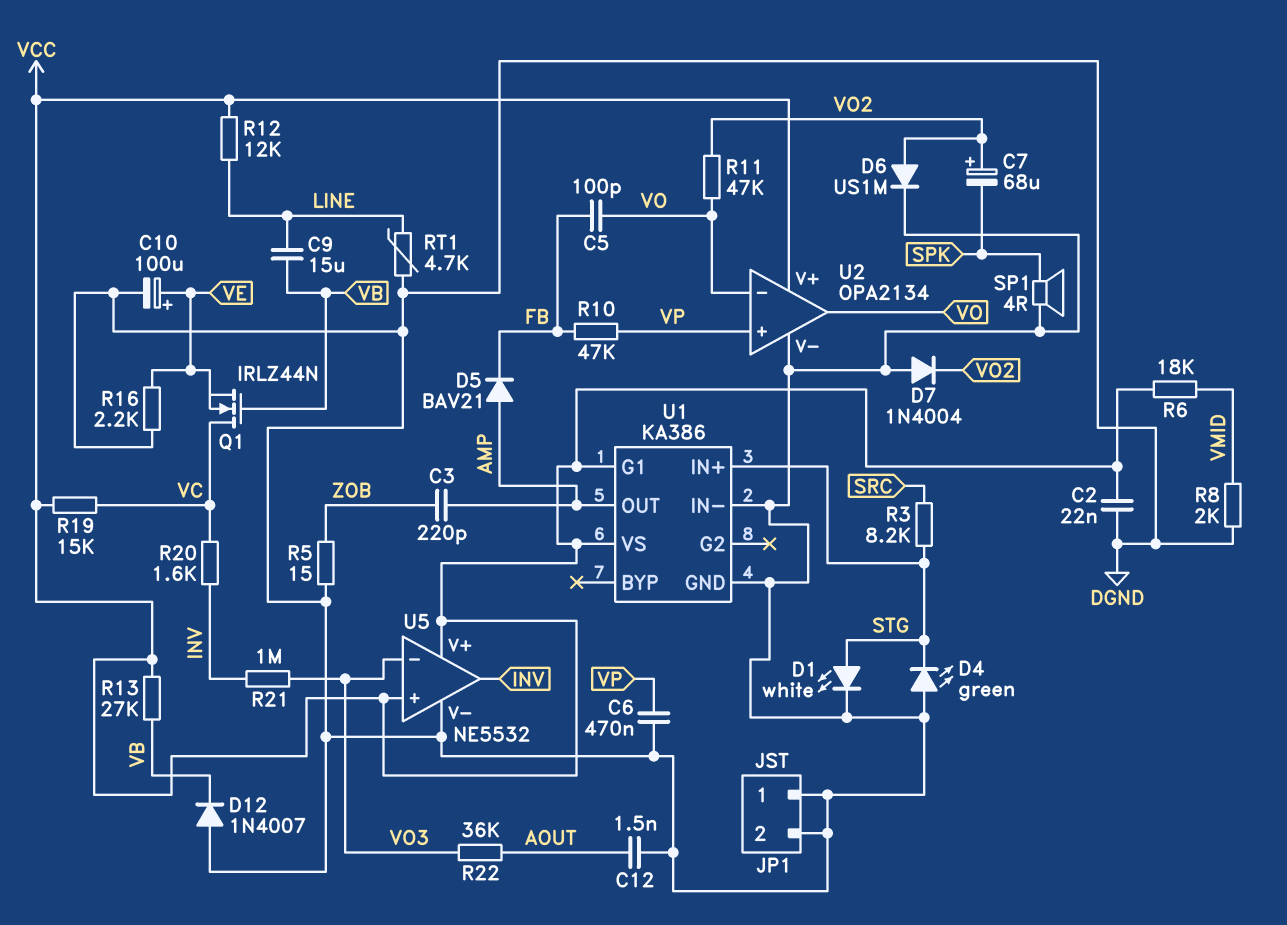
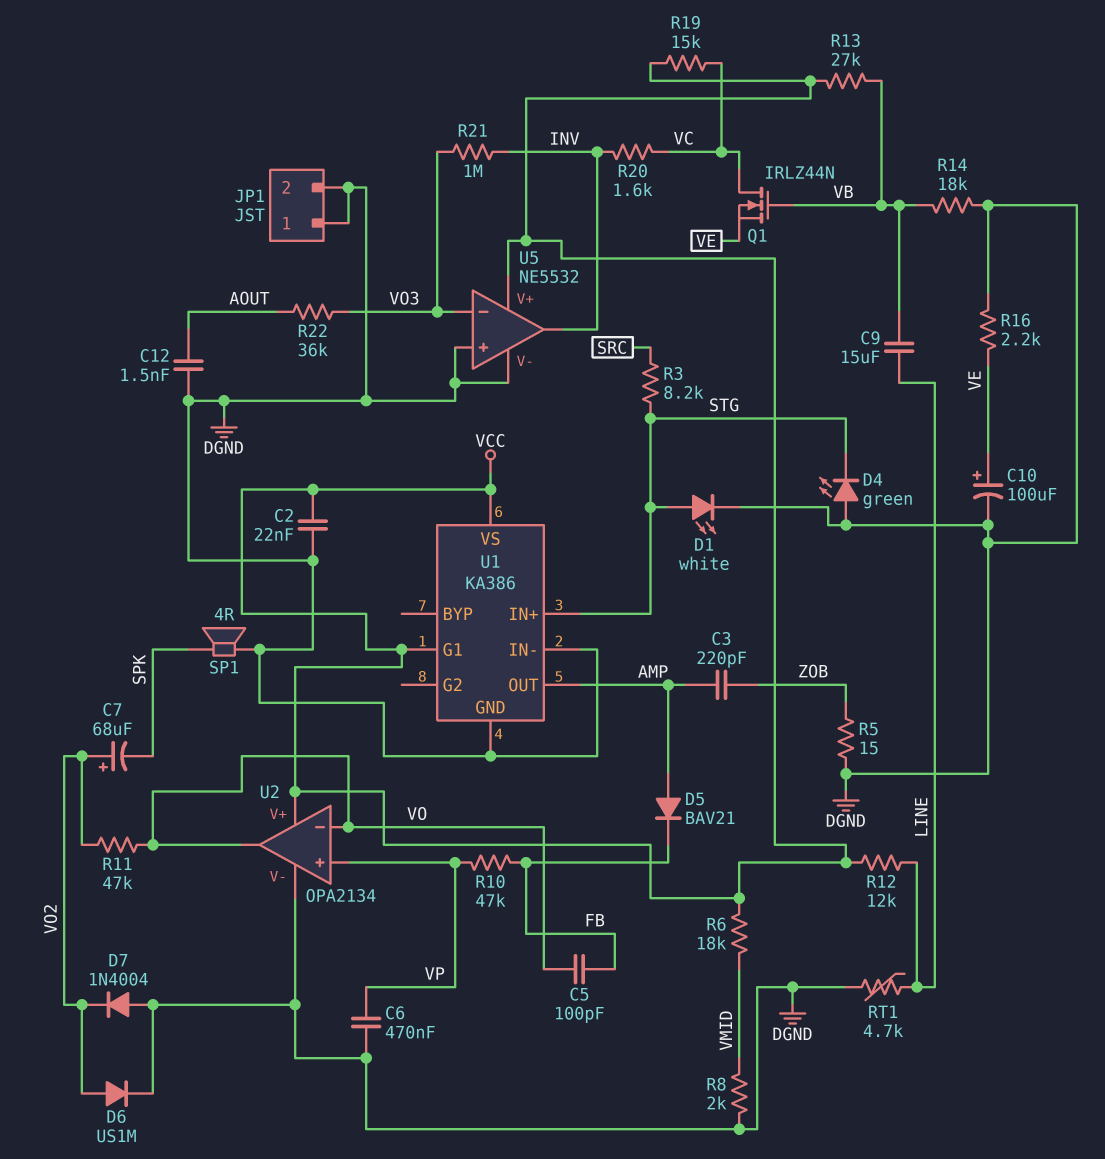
D12: diode 1N4007 (A DGND, K VB) -> none
R14: none -> 18k (DGND, VB)
U5 pin in+: VCC -> DGND

